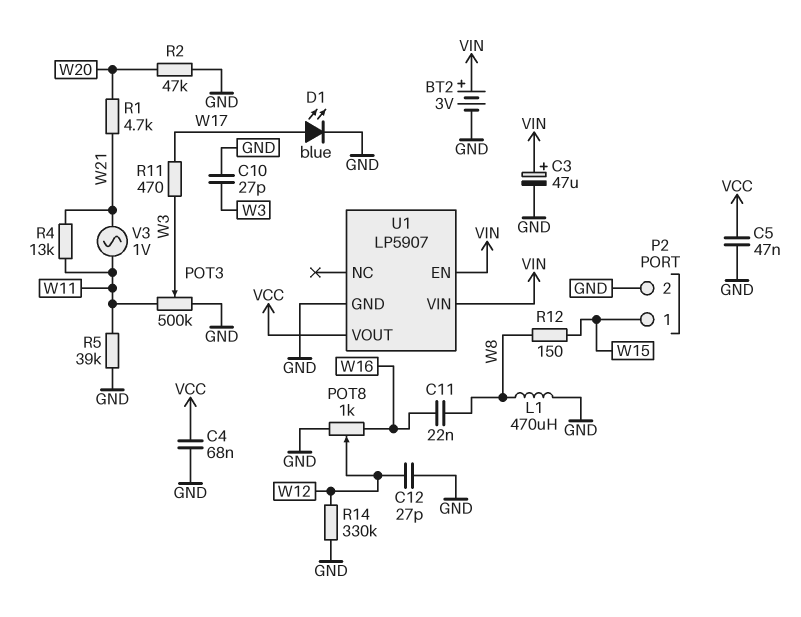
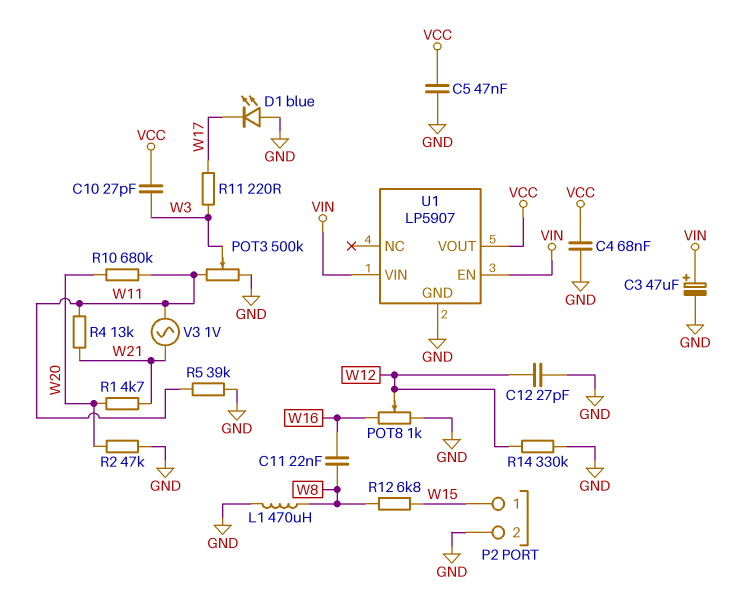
BT2: 3V (plus VIN, minus GND) -> none
C10: 27pF (GND, W3) -> 27pF (VCC, W3)
D1: LED blue (A W17, K GND) -> LED blue (A GND, K W17)
R10: none -> 680k (W11, W20)
R11: 470 (W3, W17) -> 220 (W3, W17)
R12: 150 (W8, W15) -> 6.8k (W8, W15)

